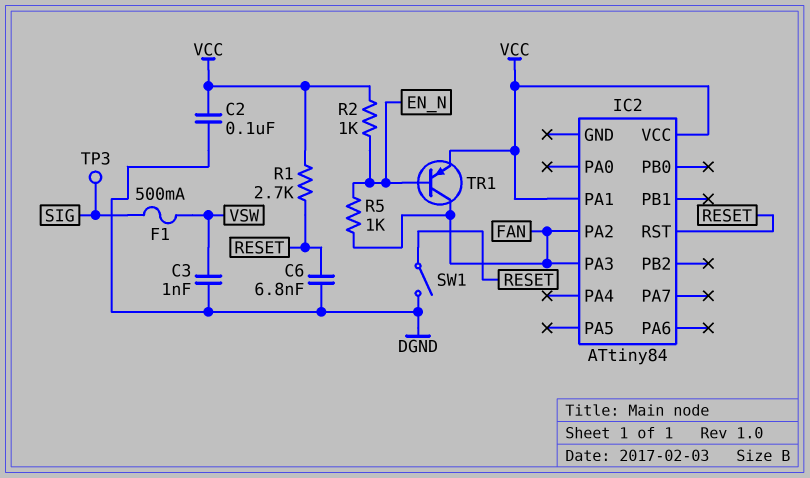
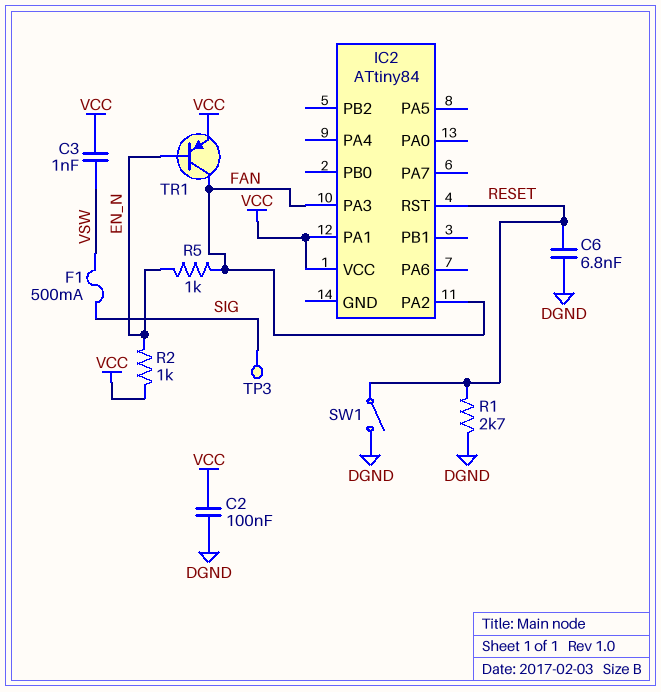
C3: 1nF (DGND, VSW) -> 1nF (VCC, VSW)
R1: 2.7k (RESET, VCC) -> 2.7k (DGND, RESET)

